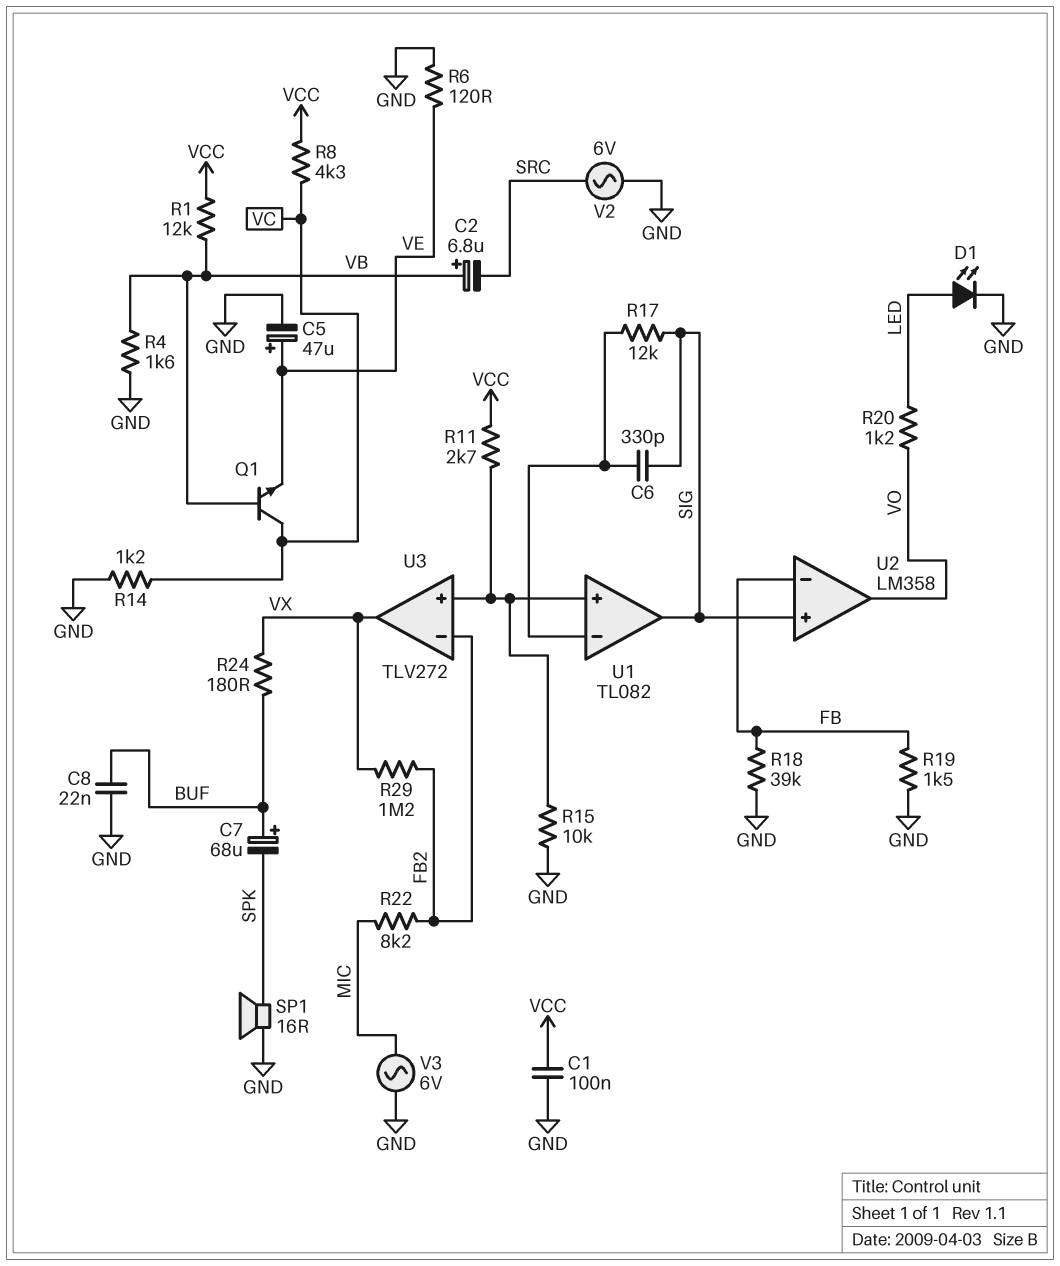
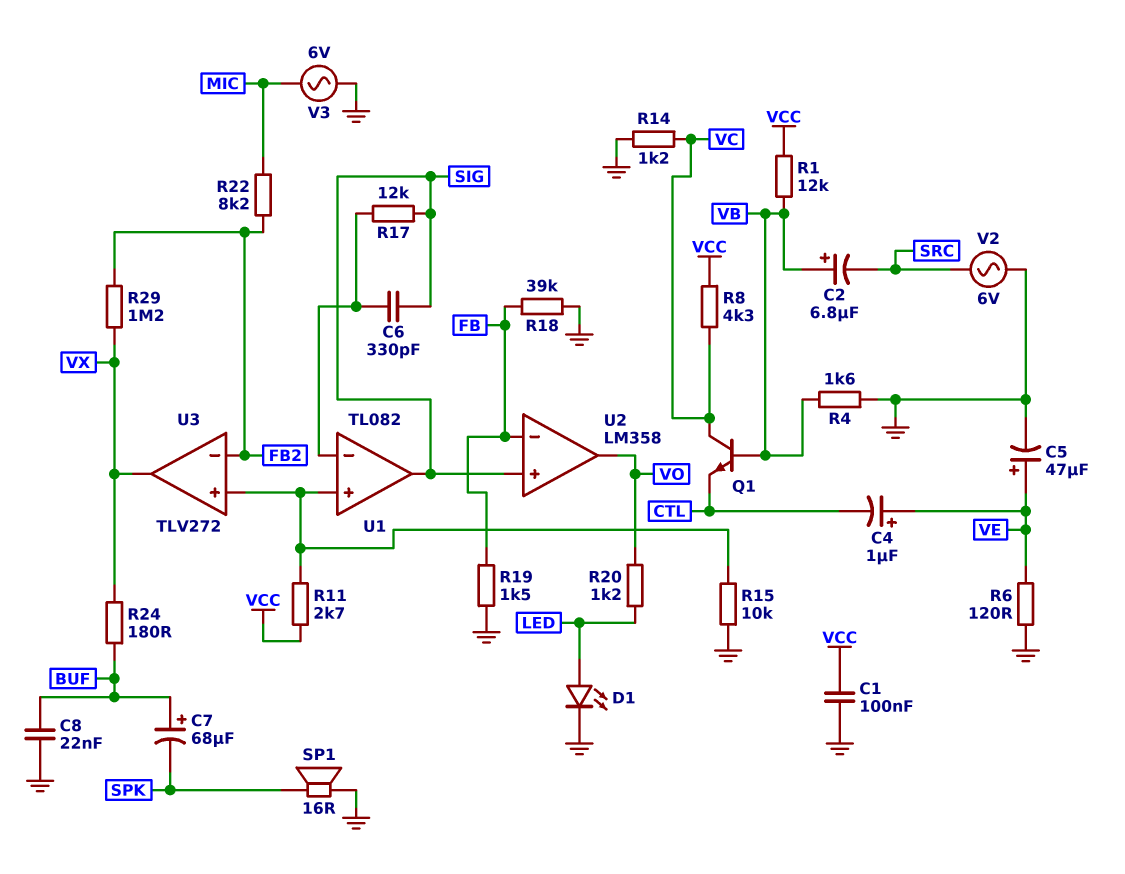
C4: none -> 1uF (plus VE, minus CTL)
Q1: NPN (B VB, C VC, E VE) -> NPN (B VB, C VC, E CTL)

